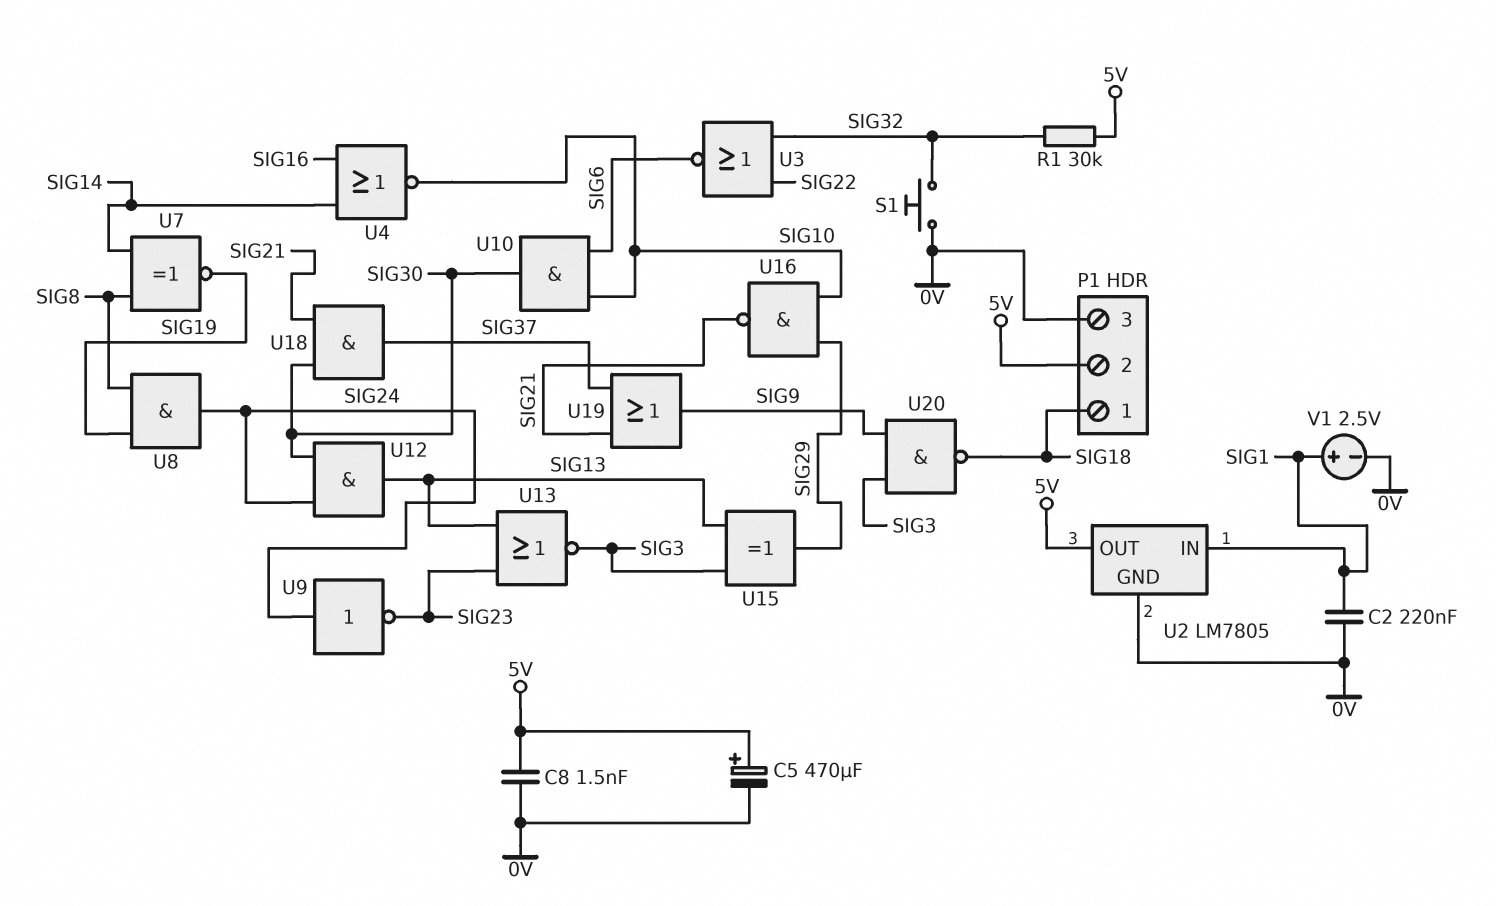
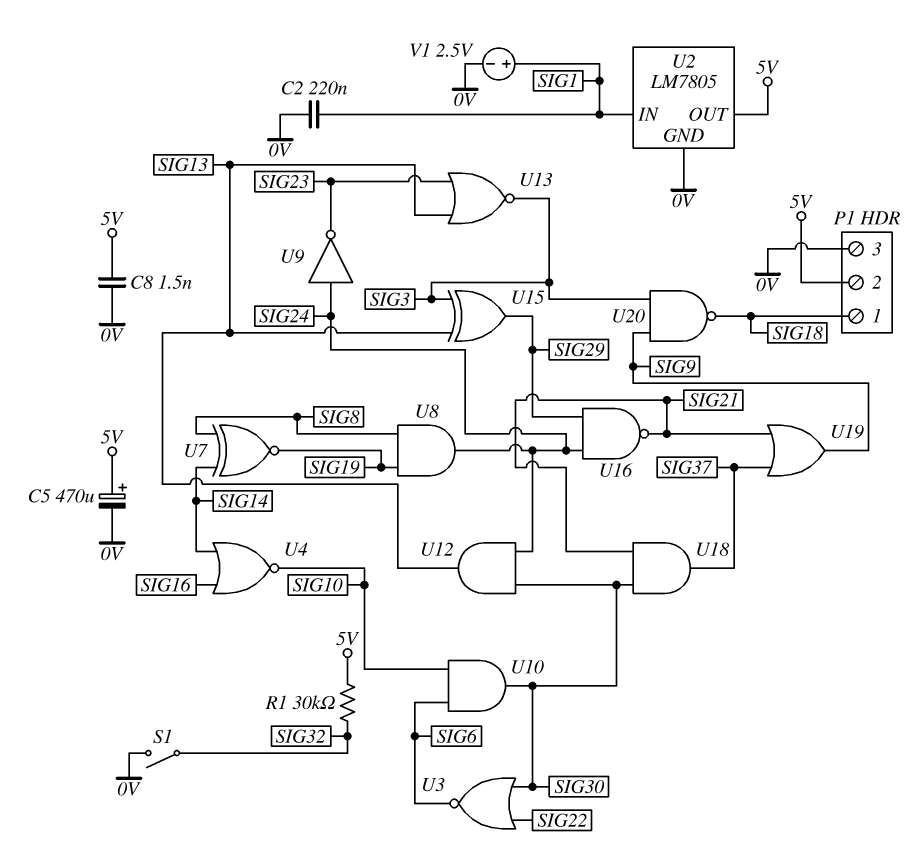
S1: button (0V, SIG32) -> switch (0V, SIG32)
U3: NOR (in SIG22, in SIG32, out SIG6) -> NOR (in SIG22, in SIG30, out SIG6)
U16: NAND (in SIG10, in SIG29, out SIG21) -> NAND (in SIG24, in SIG29, out SIG21)

